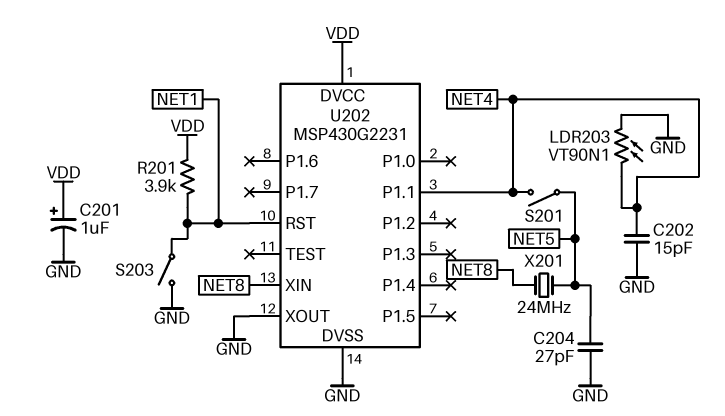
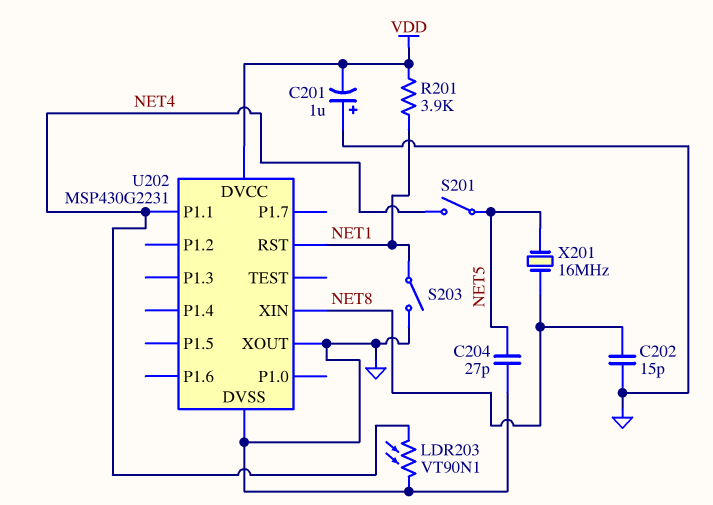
C201: 1uF (plus VDD, minus GND) -> 1uF (plus GND, minus VDD)
C202: 15pF (GND, NET4) -> 15pF (GND, NET8)
X201: 24MHz (NET5, NET8) -> 16MHz (NET5, NET8)

